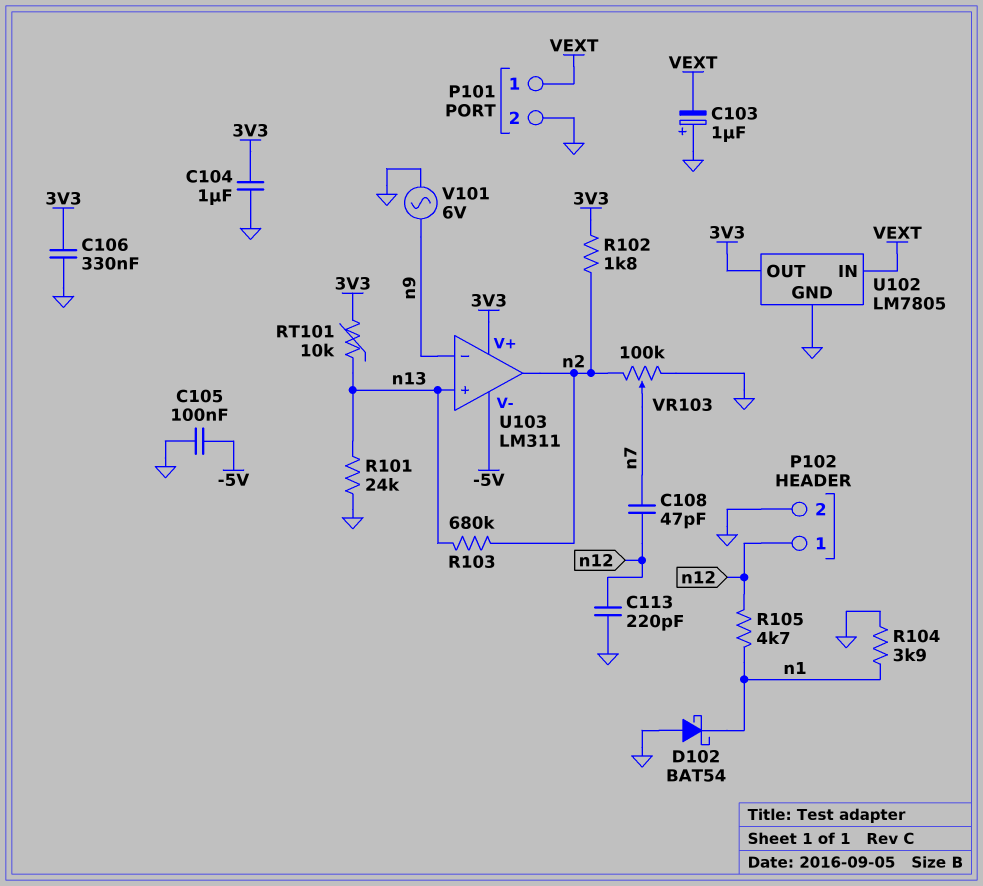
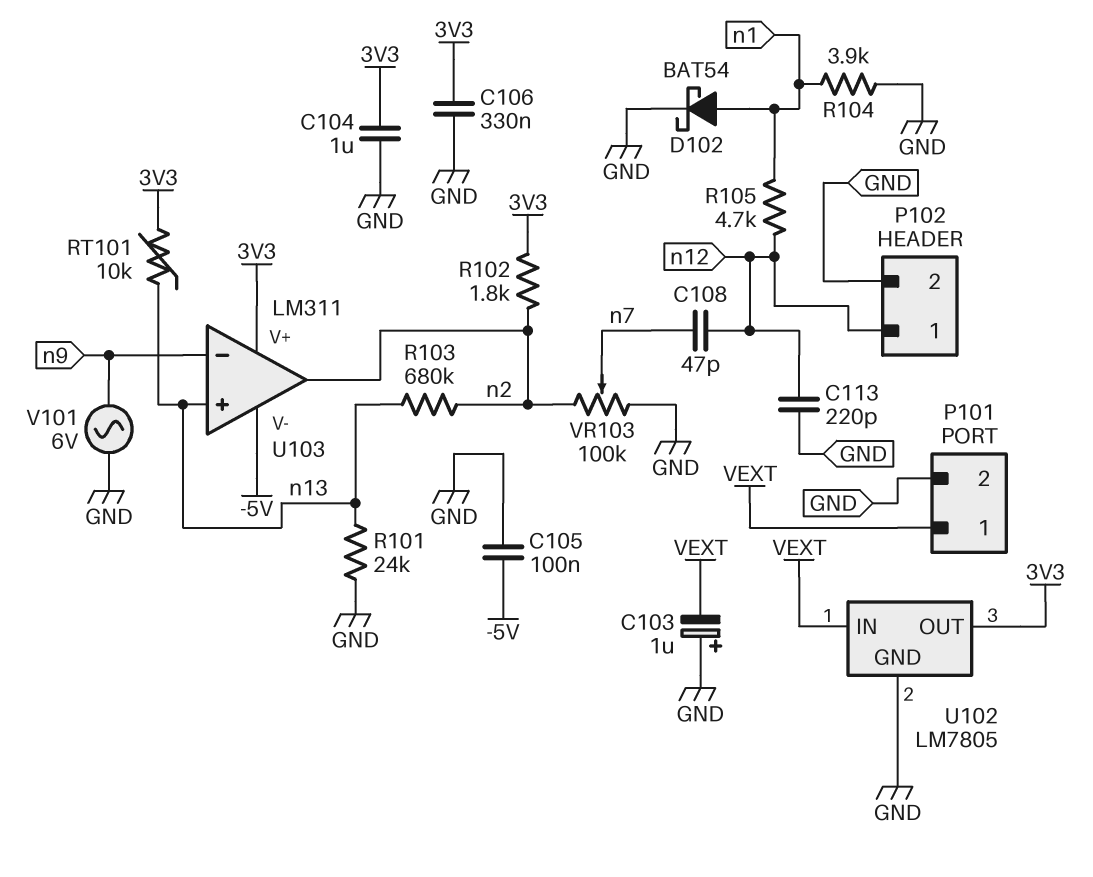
D102: schottky BAT54 (A GND, K n1) -> schottky BAT54 (A n1, K GND)

